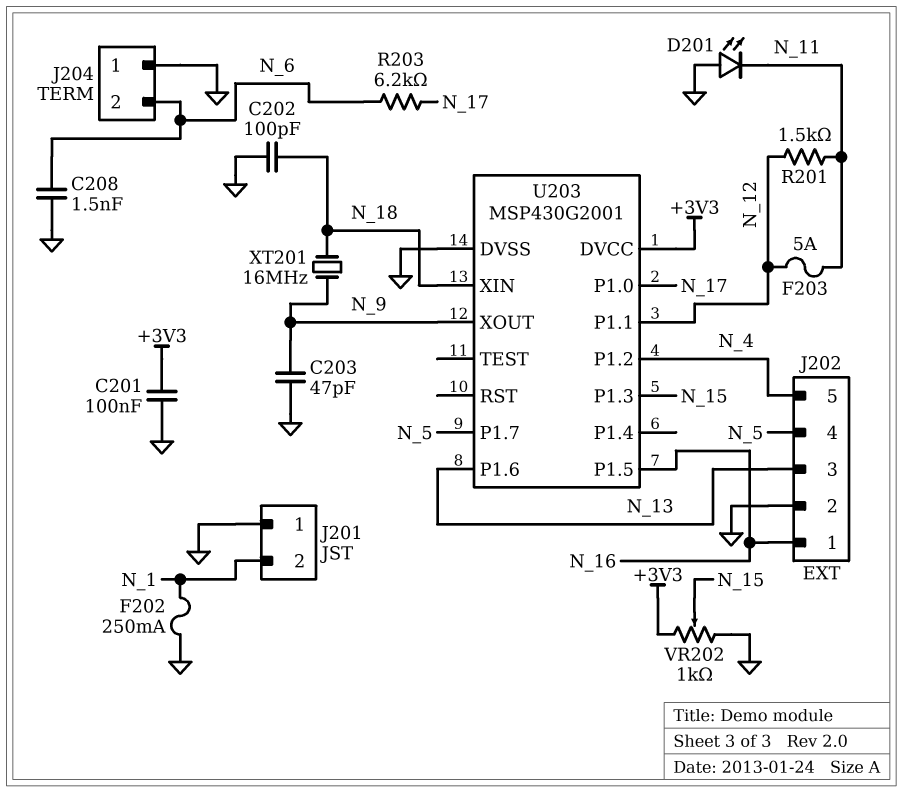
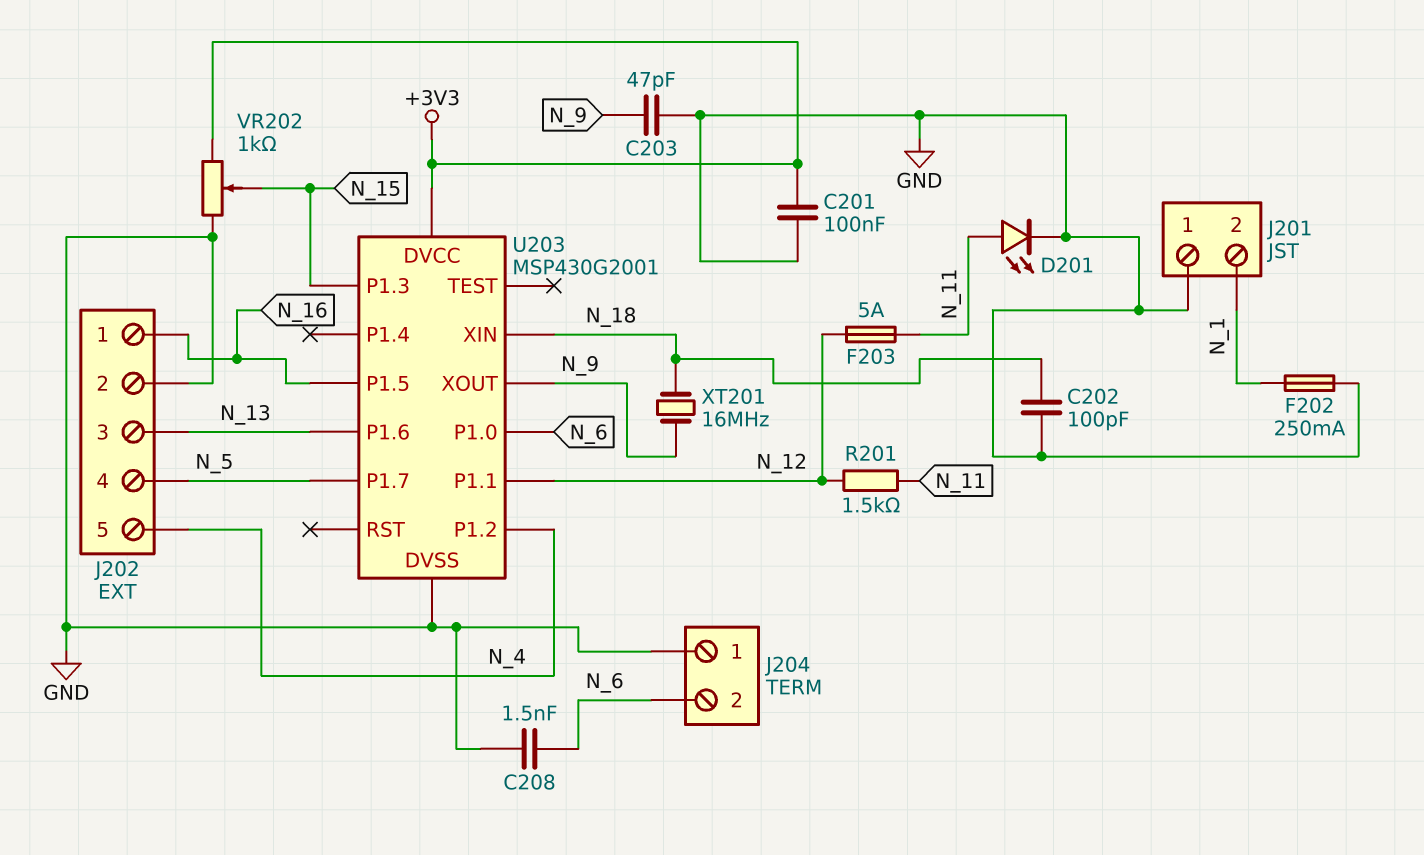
D201: LED (A GND, K N_11) -> LED (A N_11, K GND)
R203: 6.2k (N_6, N_17) -> none
U203 pin P1.0: N_17 -> N_6

